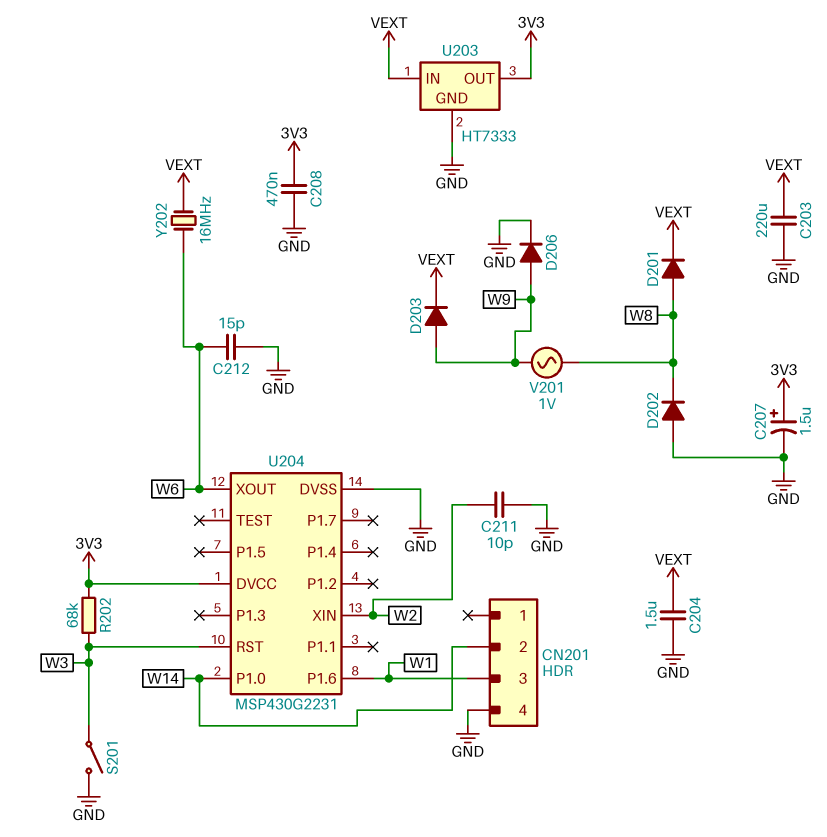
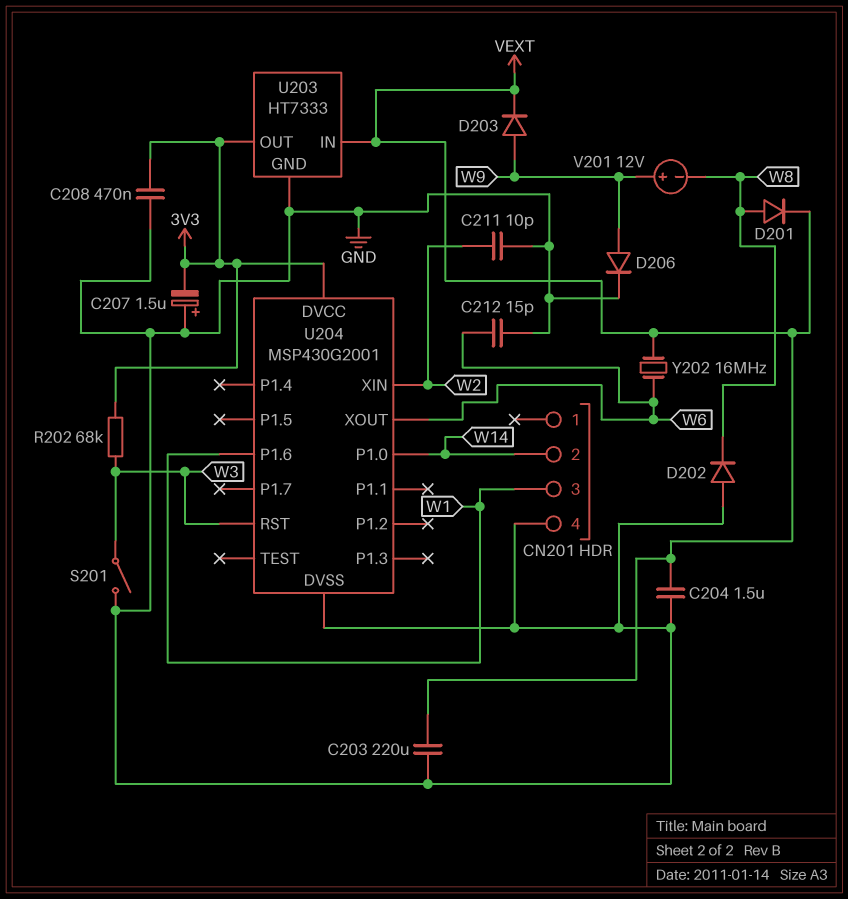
C207: 1.5uF (plus 3V3, minus GND) -> 1.5uF (plus GND, minus 3V3)
U204: MSP430G2231 -> MSP430G2001
V201: AC 1V (W8, W9) -> 12V (plus W9, minus W8)

